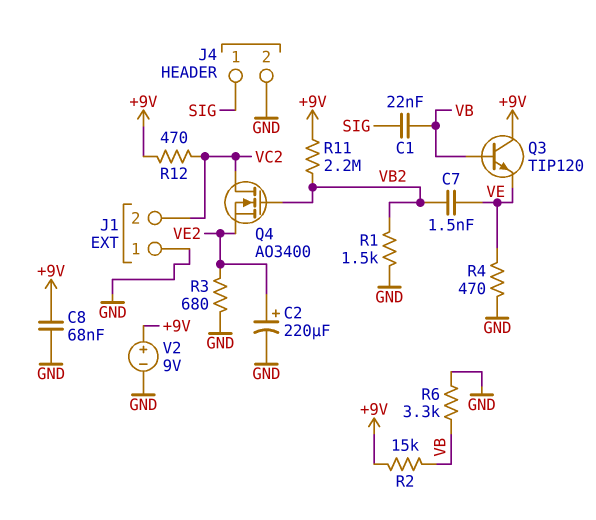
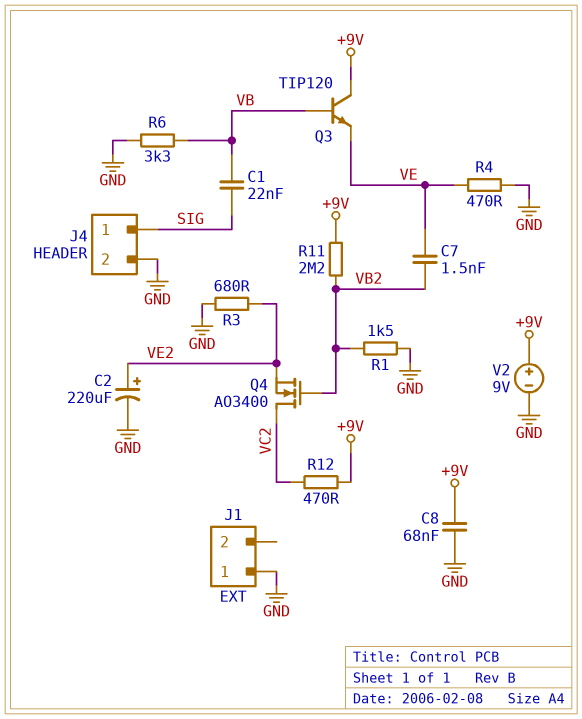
J1 pin 2: VC2 -> none
R2: 15k (+9V, VB) -> none

